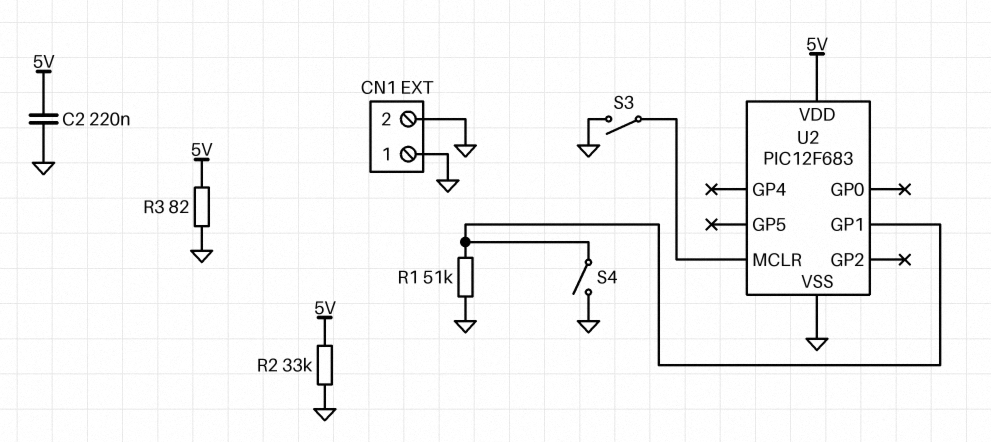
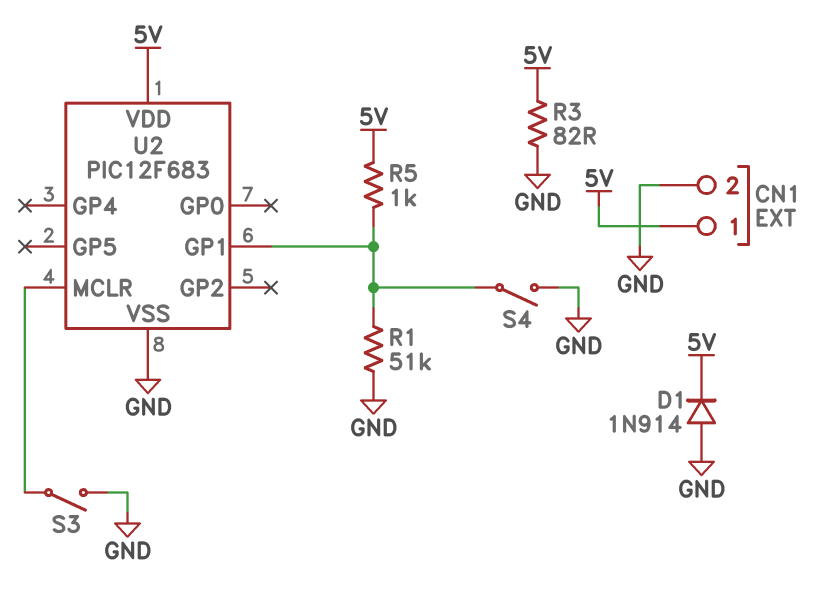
C2: 220nF (5V, GND) -> none
CN1 pin 1: GND -> 5V
D1: none -> diode 1N914 (A GND, K 5V)
R2: 33k (5V, GND) -> none
R5: none -> 1k (5V, U2/GP1)

